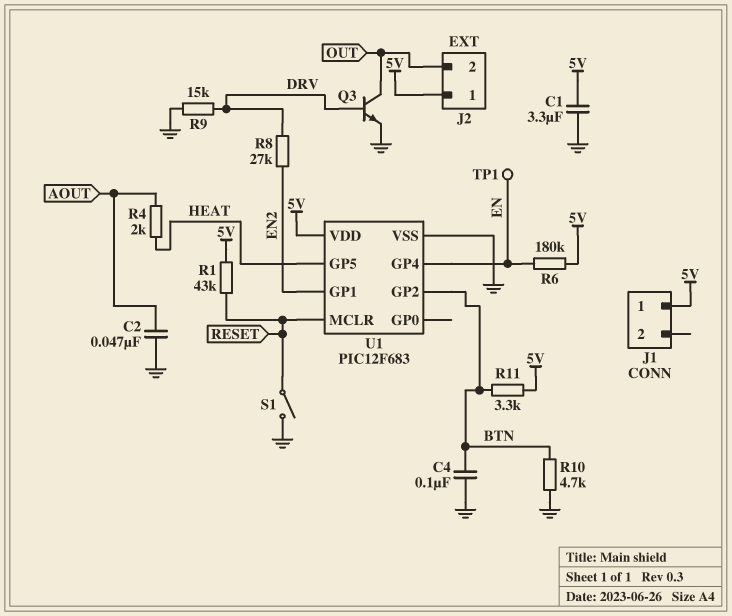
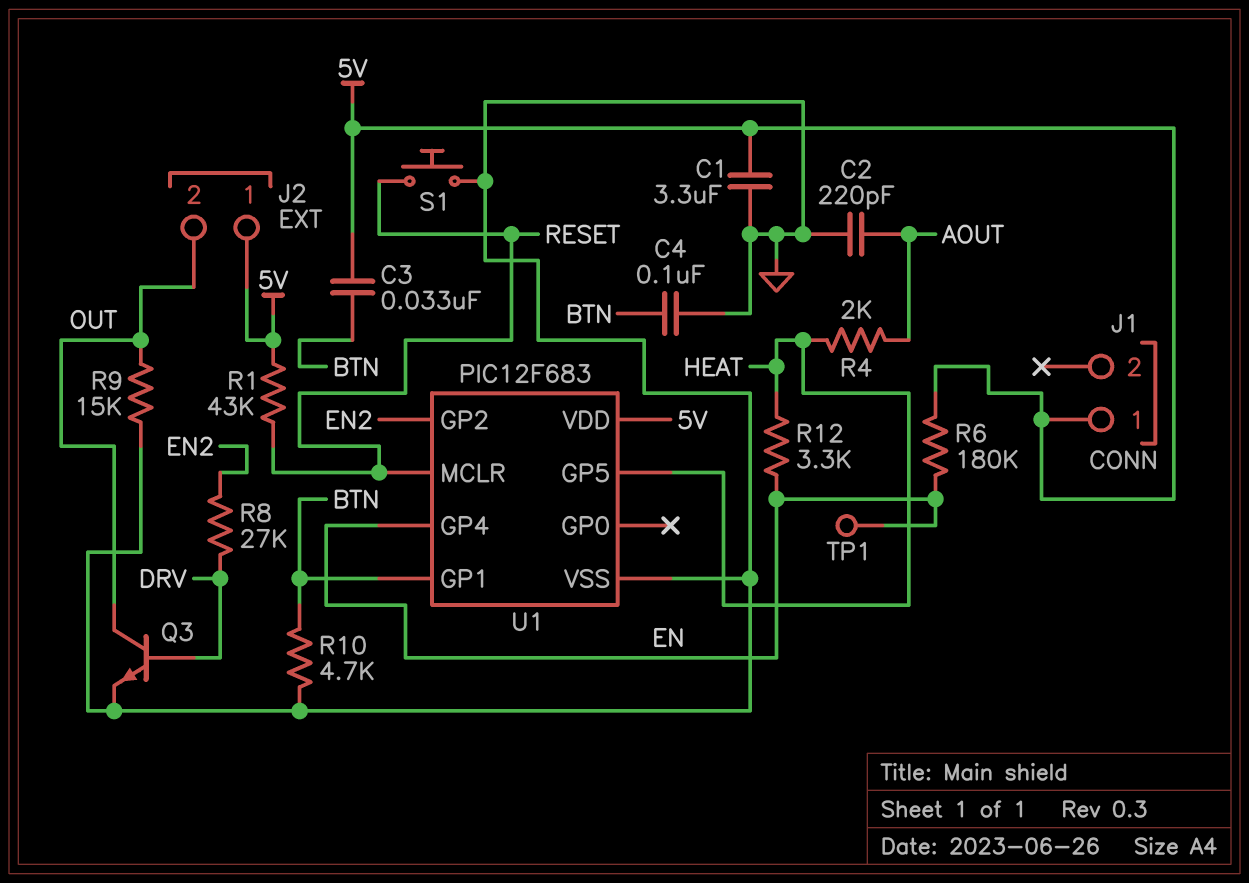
C2: 47nF (AOUT, GND) -> 220pF (AOUT, GND)
C3: none -> 33nF (5V, BTN)
R9: 15k (DRV, GND) -> 15k (GND, OUT)
R11: 3.3k (5V, BTN) -> none
R12: none -> 3.3k (EN, HEAT)
S1: switch (GND, RESET) -> button (GND, RESET)
U1 pin GP1: EN2 -> BTN
U1 pin GP2: BTN -> EN2

